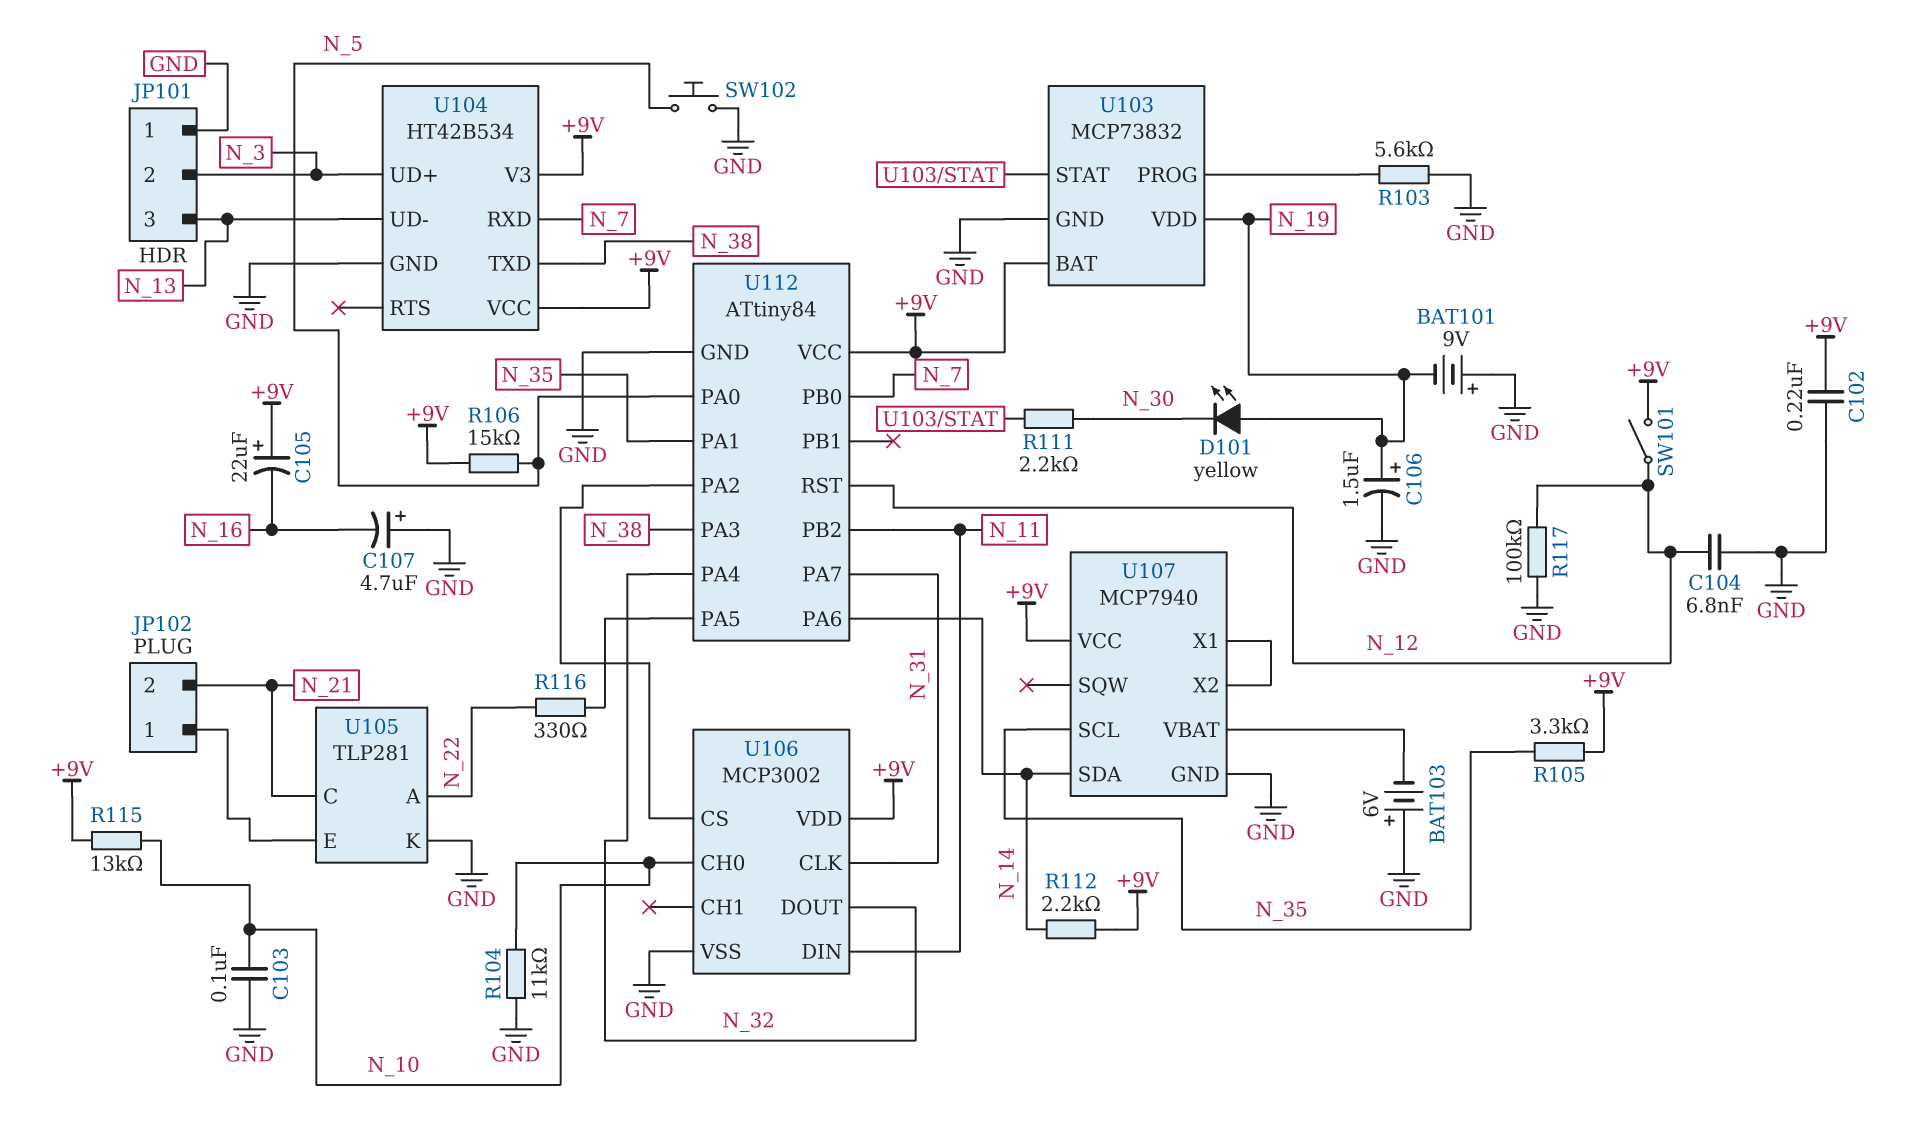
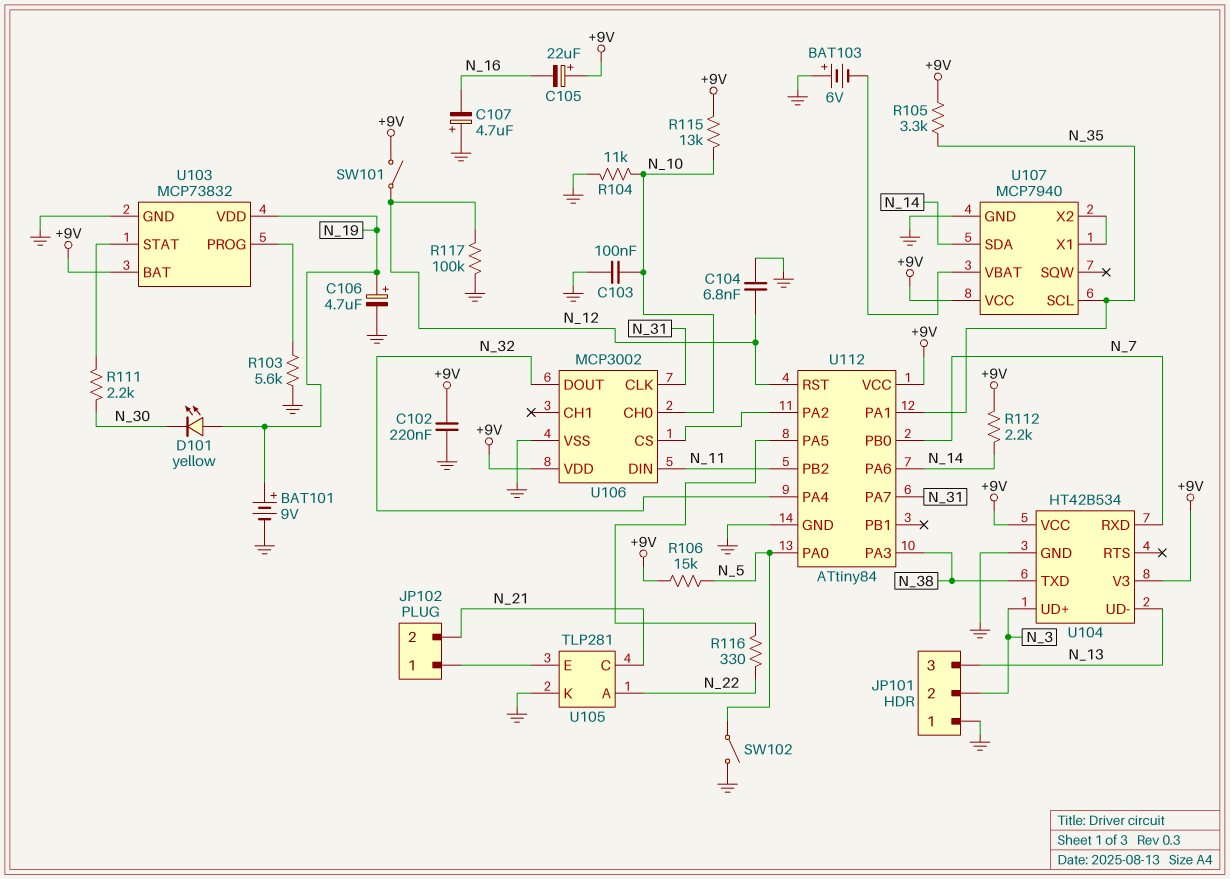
BAT101: 9V (plus GND, minus N_19) -> 9V (plus N_19, minus GND)
C106: 1.5uF (plus N_19, minus GND) -> 4.7uF (plus N_19, minus GND)
SW102: button (GND, N_5) -> switch (GND, N_5)

